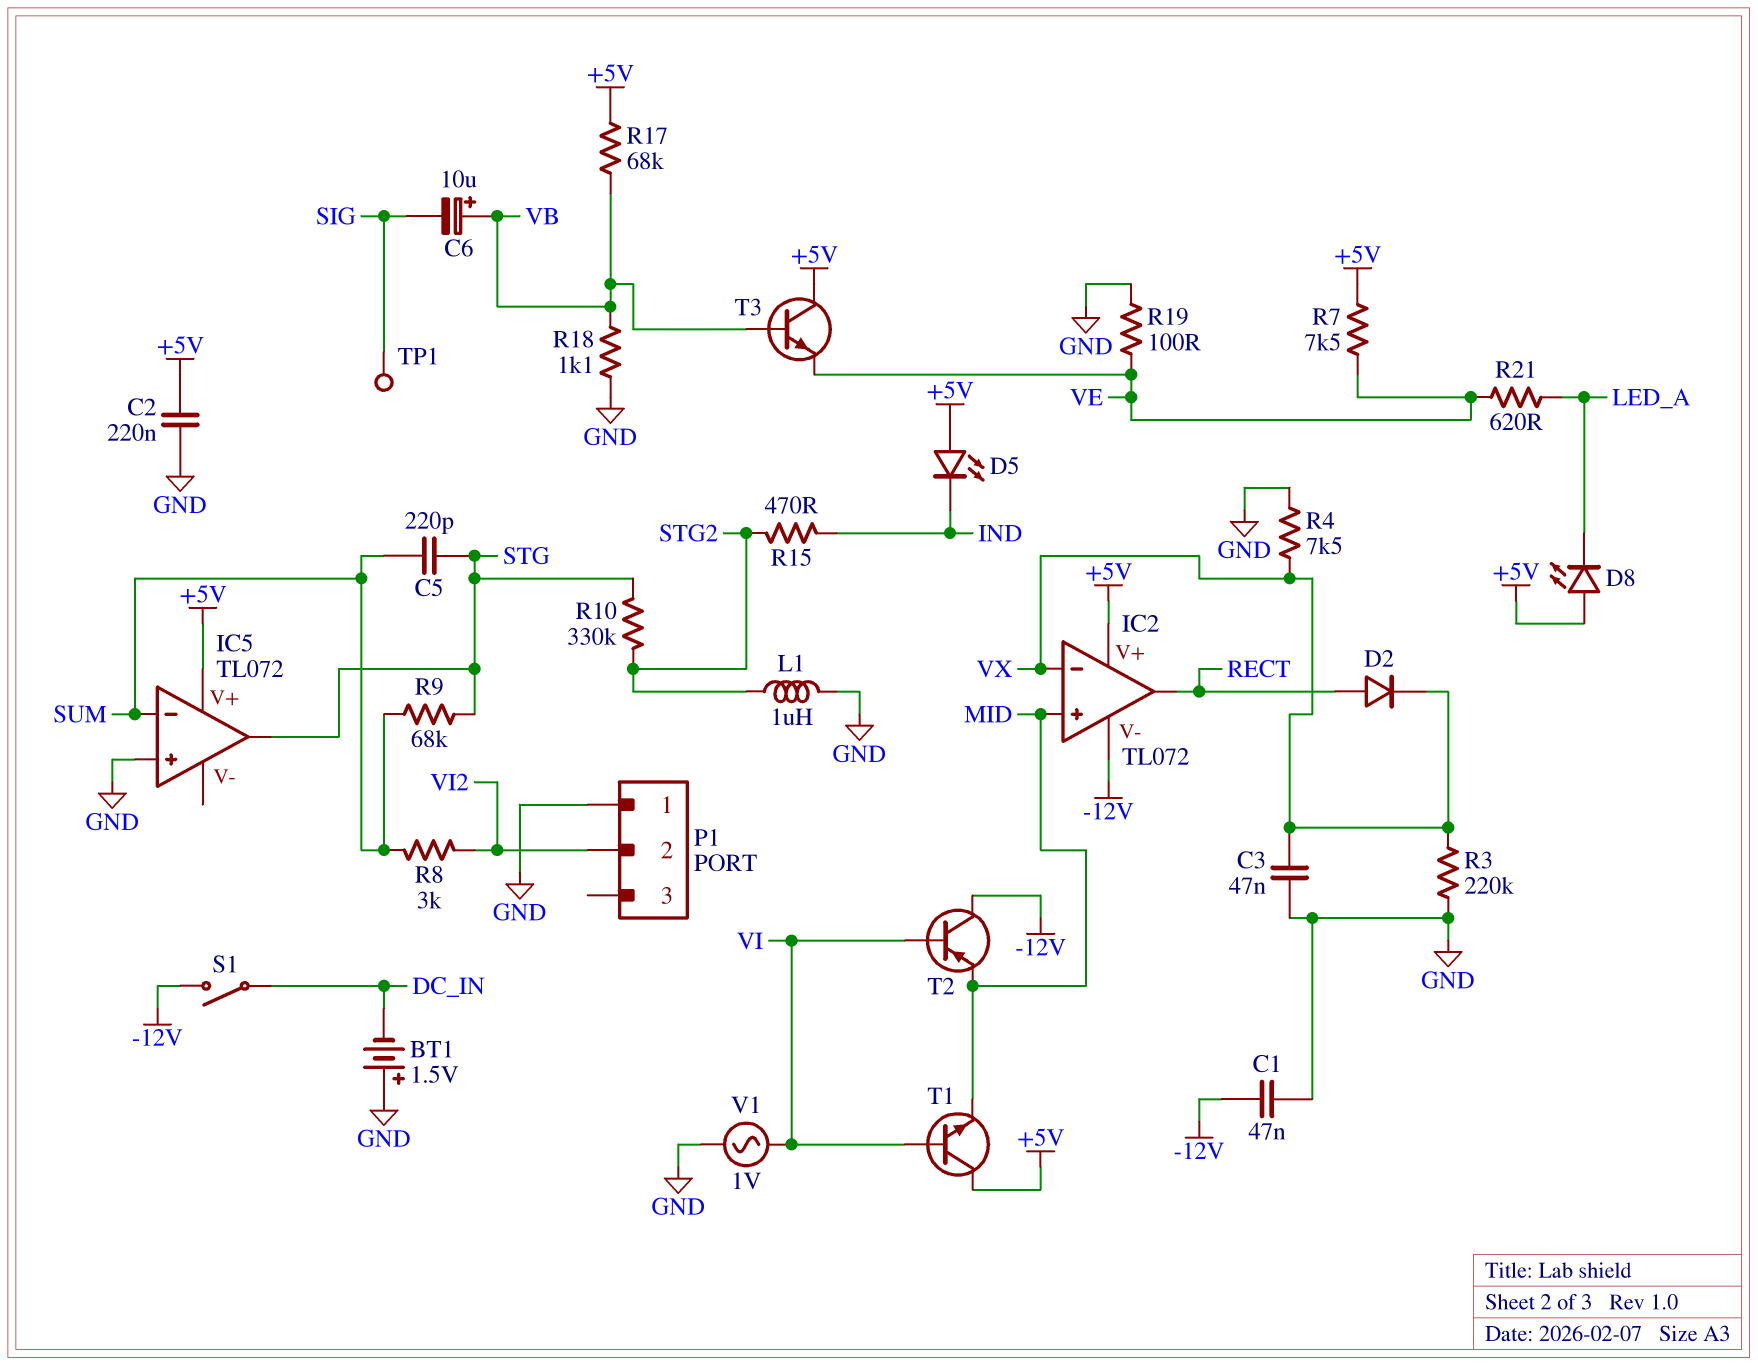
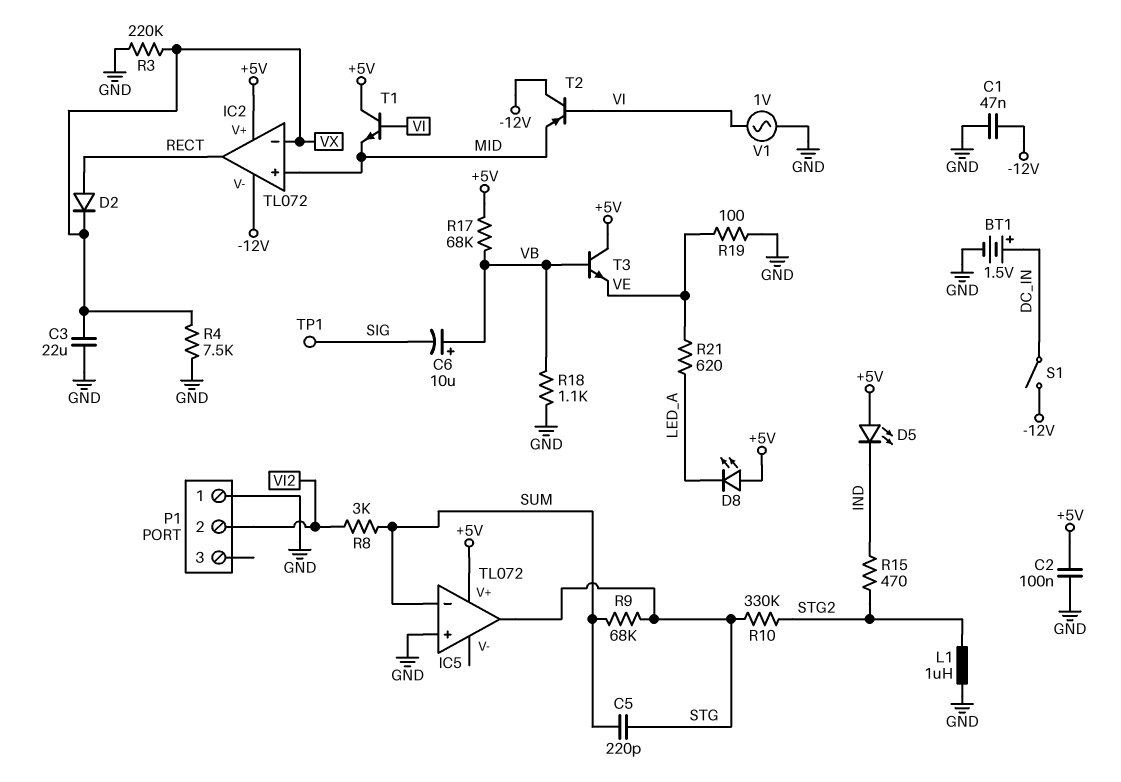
BT1: 1.5V (plus GND, minus DC_IN) -> 1.5V (plus DC_IN, minus GND)
C2: 220nF (+5V, GND) -> 100nF (+5V, GND)
C3: 47nF (GND, VX) -> 22uF (GND, VX)
R7: 7.5k (+5V, VE) -> none

